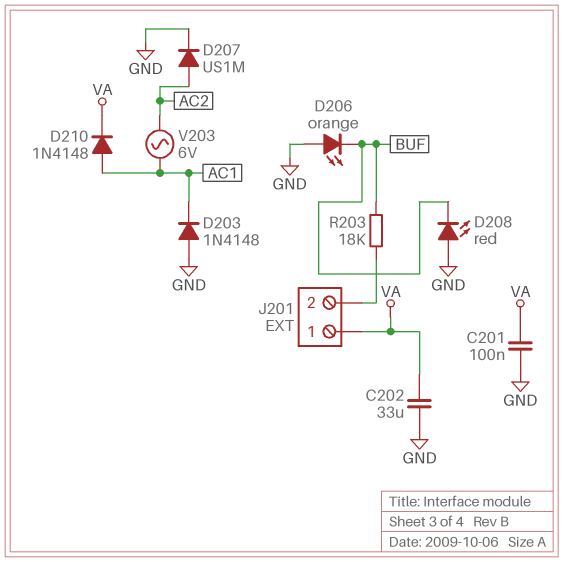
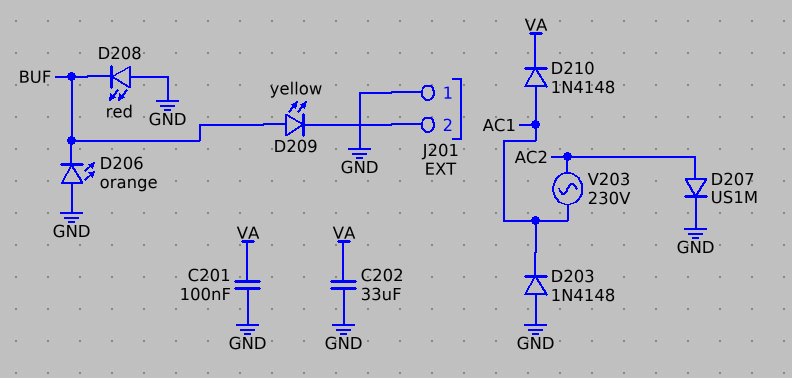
D209: none -> LED yellow (A BUF, K J201/2)
J201 pin 1: VA -> GND
R203: 18k (BUF, J201/2) -> none
V203: AC 6V (AC1, AC2) -> AC 230V (AC1, AC2)

